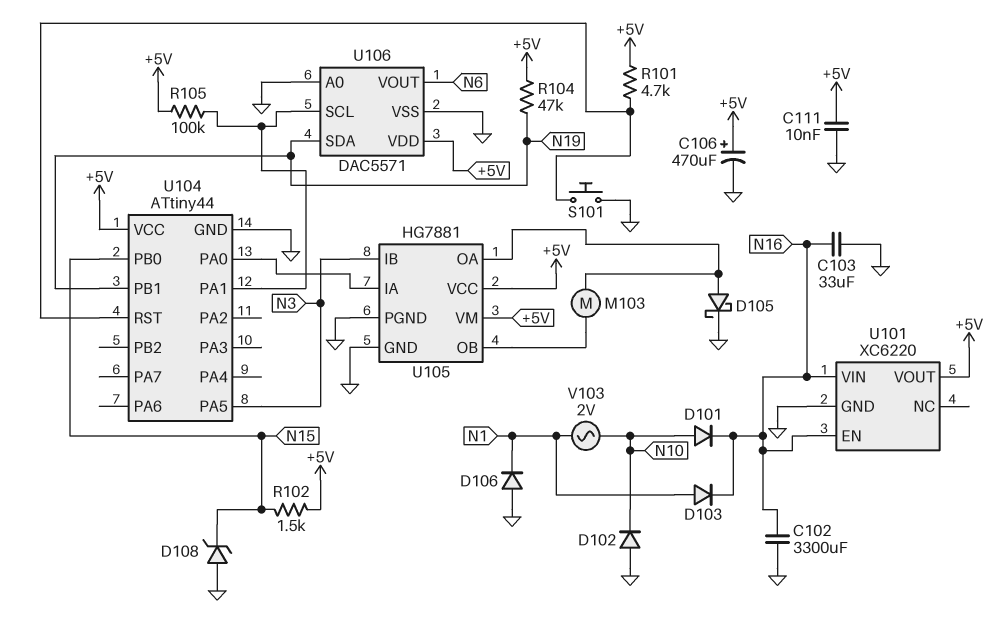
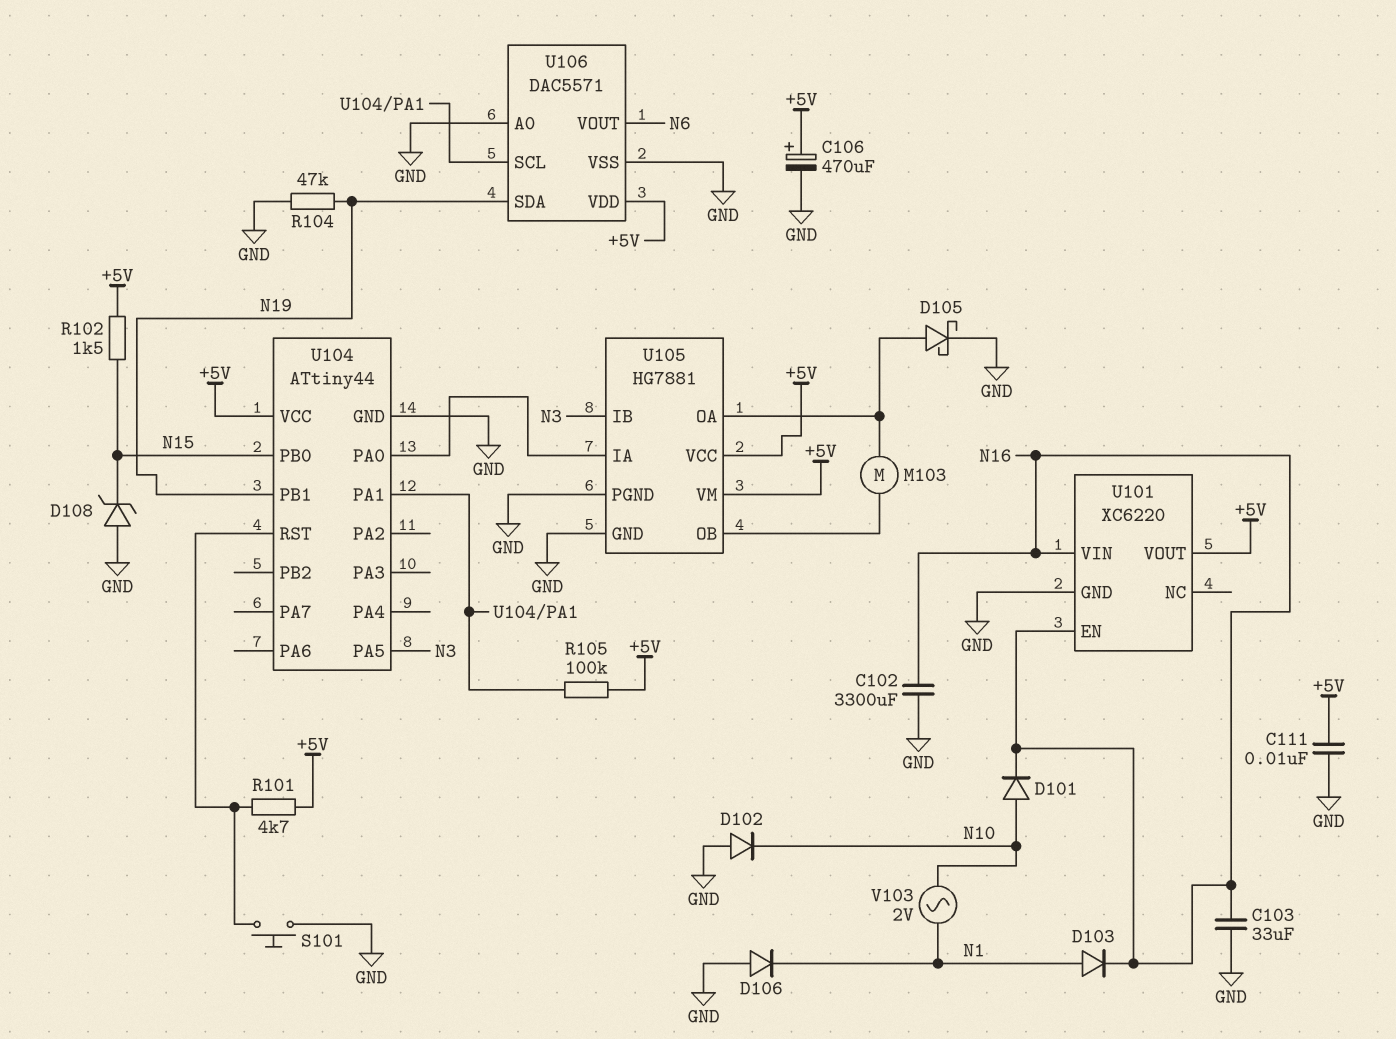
R104: 47k (+5V, N19) -> 47k (GND, N19)

